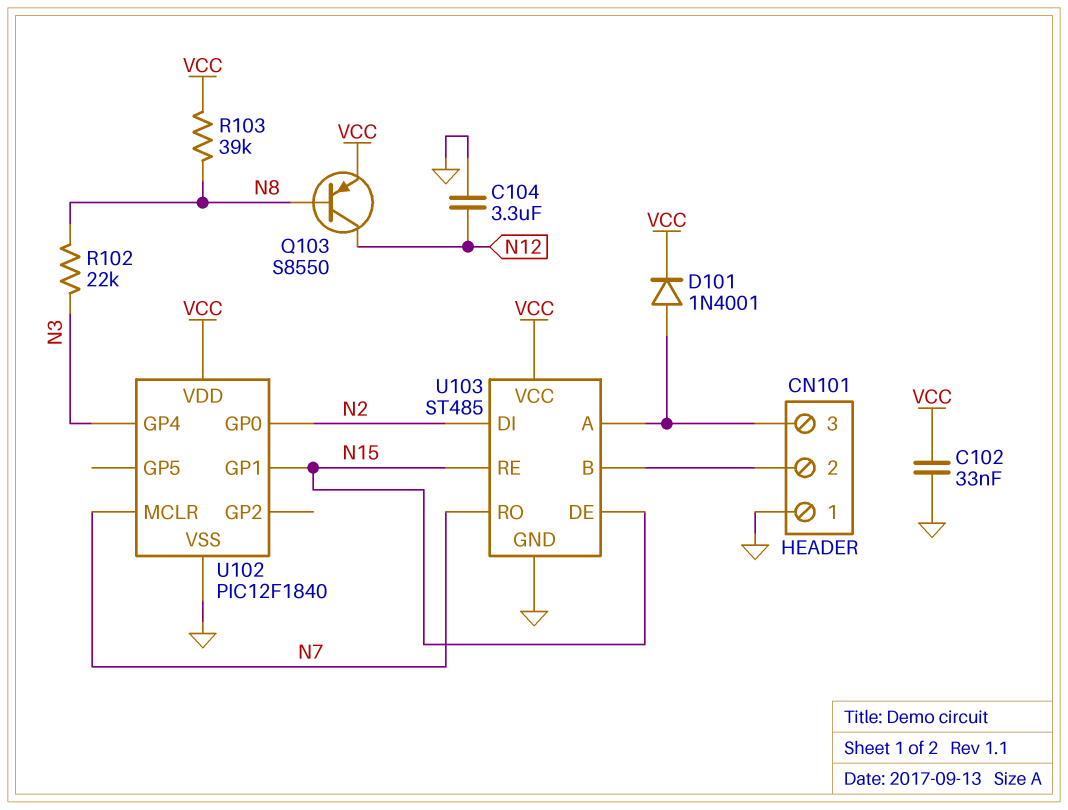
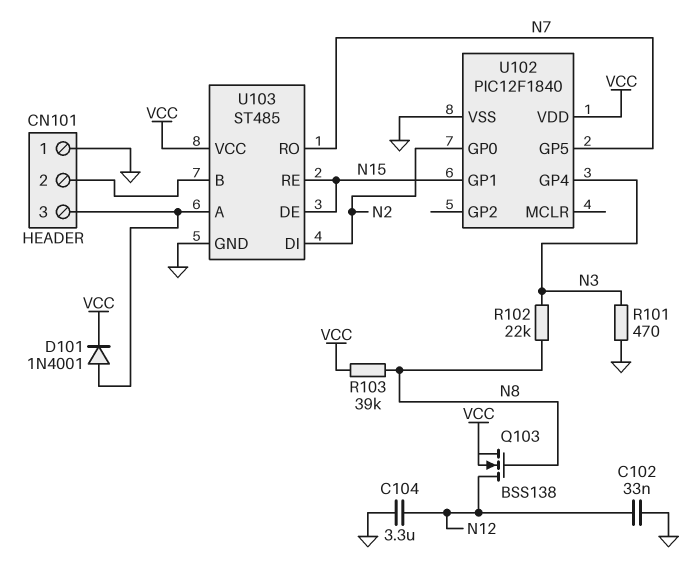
C102: 33nF (GND, VCC) -> 33nF (GND, N12)
Q103: PNP S8550 (B N8, C N12, E VCC) -> NMOS BSS138 (G N8, D N12, S VCC)
R101: none -> 470 (GND, N3)
U102 pin GP5: none -> N7
U102 pin MCLR: N7 -> none

